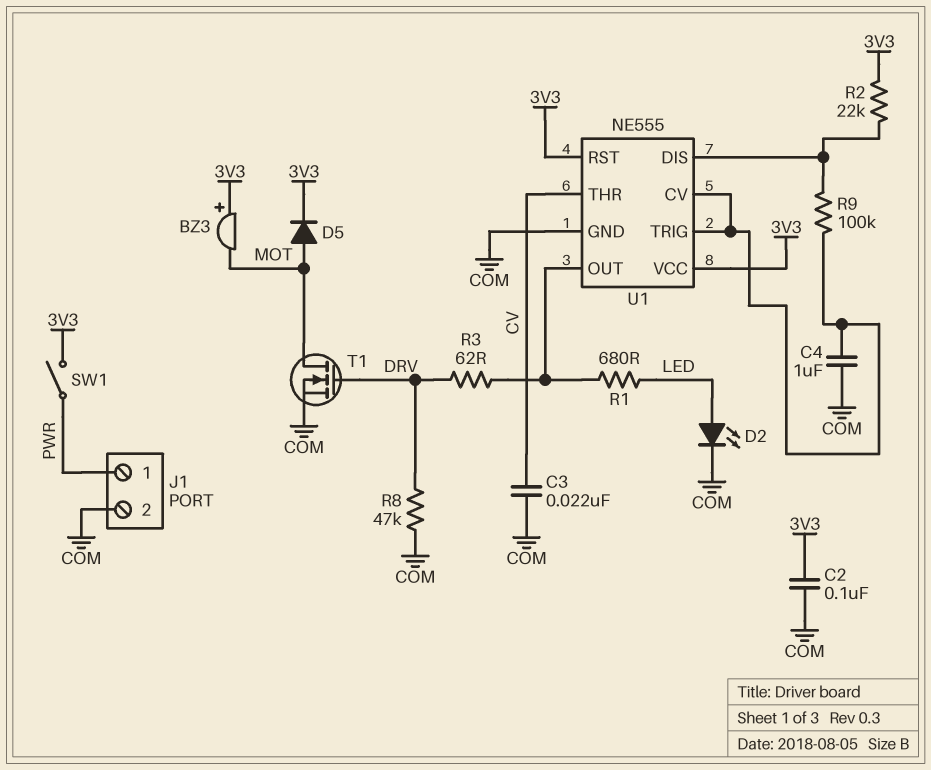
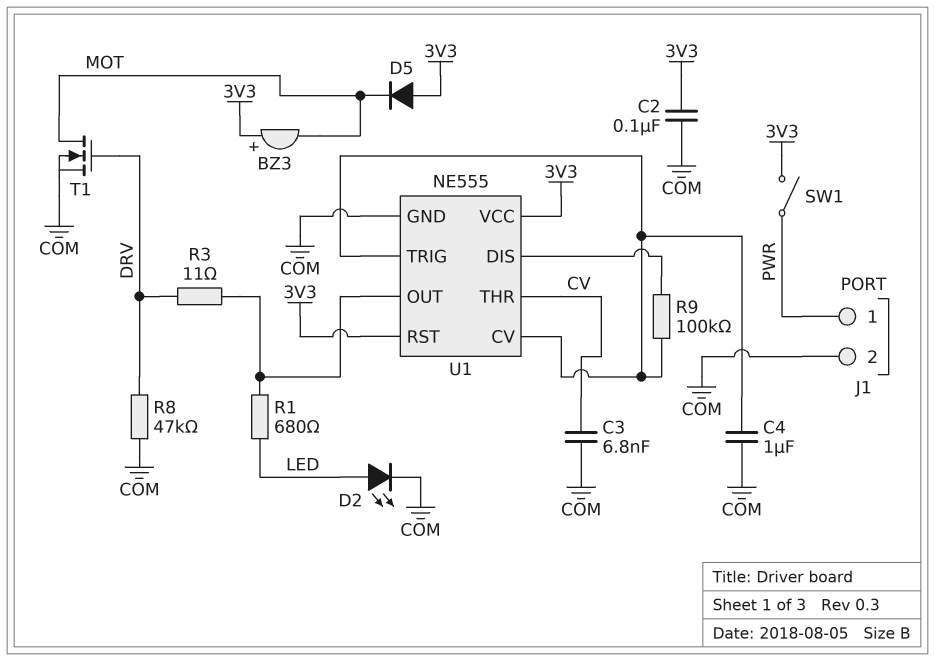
C3: 22nF (COM, CV) -> 6.8nF (COM, CV)
D5: diode (A MOT, K 3V3) -> diode (A 3V3, K MOT)
R2: 22k (3V3, U1/DIS) -> none
R3: 62 (DRV, U1/OUT) -> 11 (DRV, U1/OUT)

